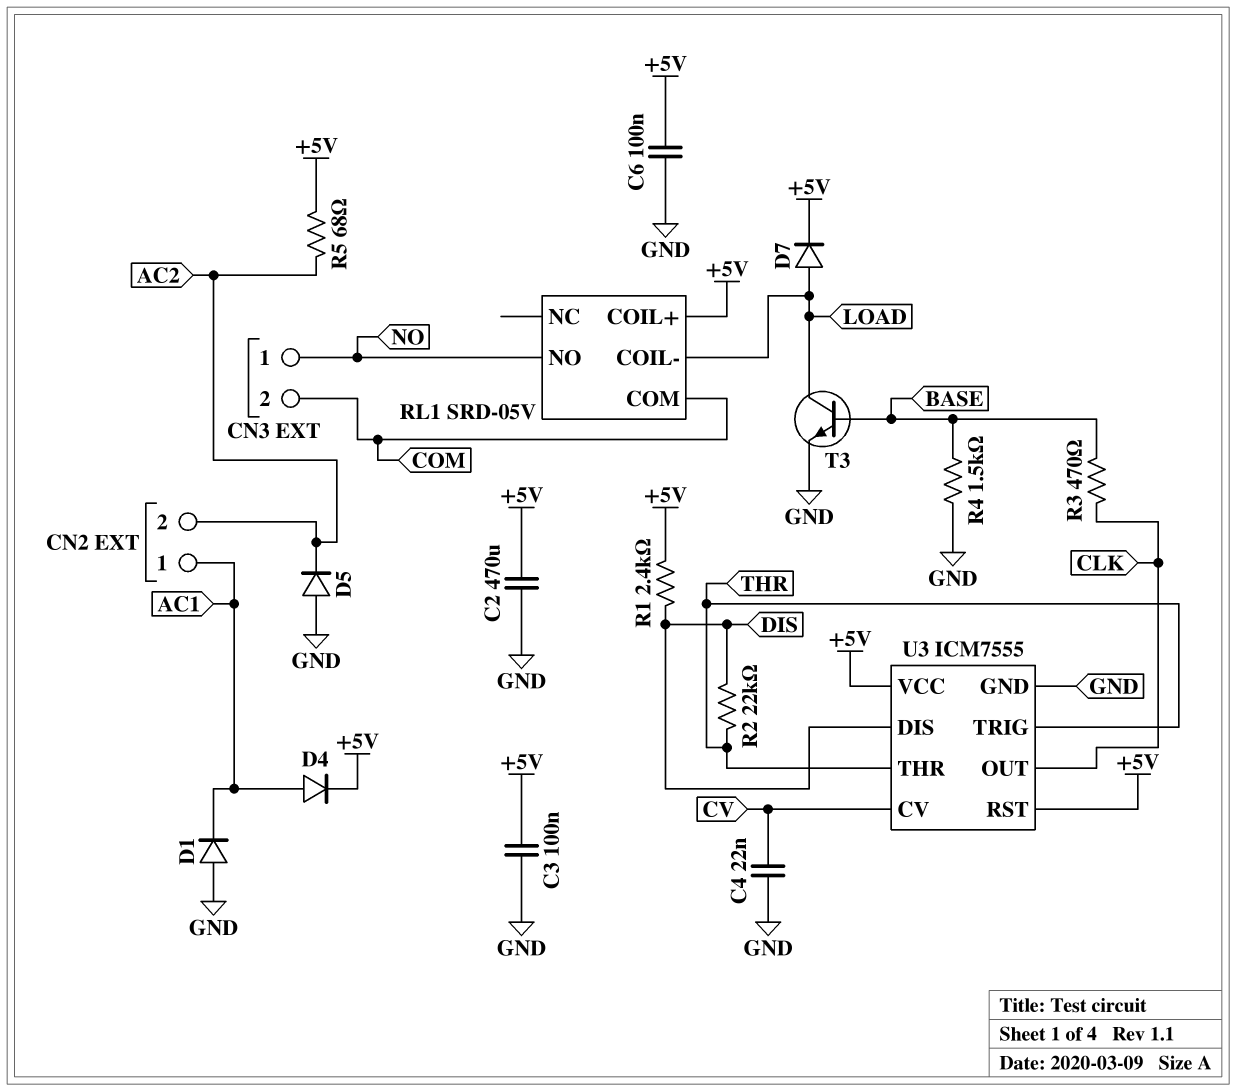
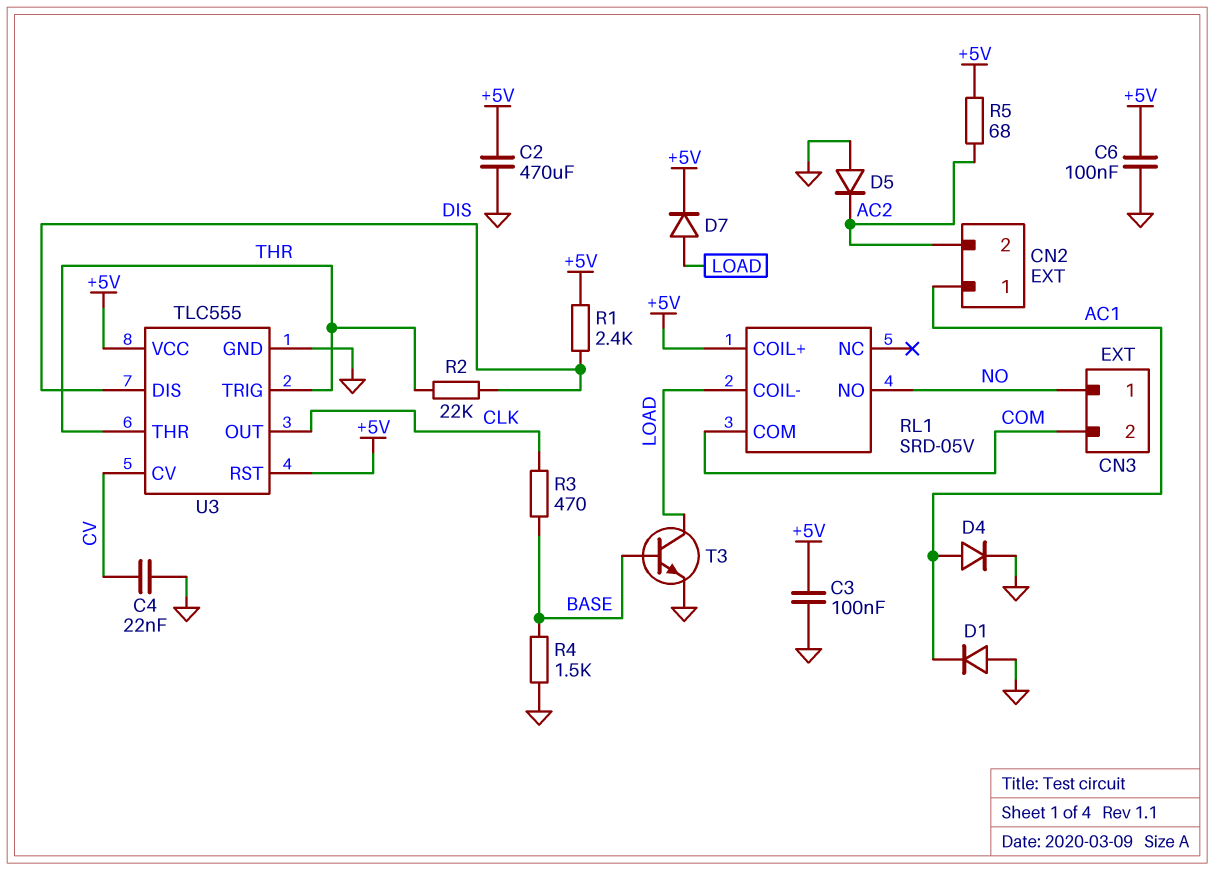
D4: diode (A AC1, K +5V) -> diode (A AC1, K GND)
U3: ICM7555 -> TLC555

